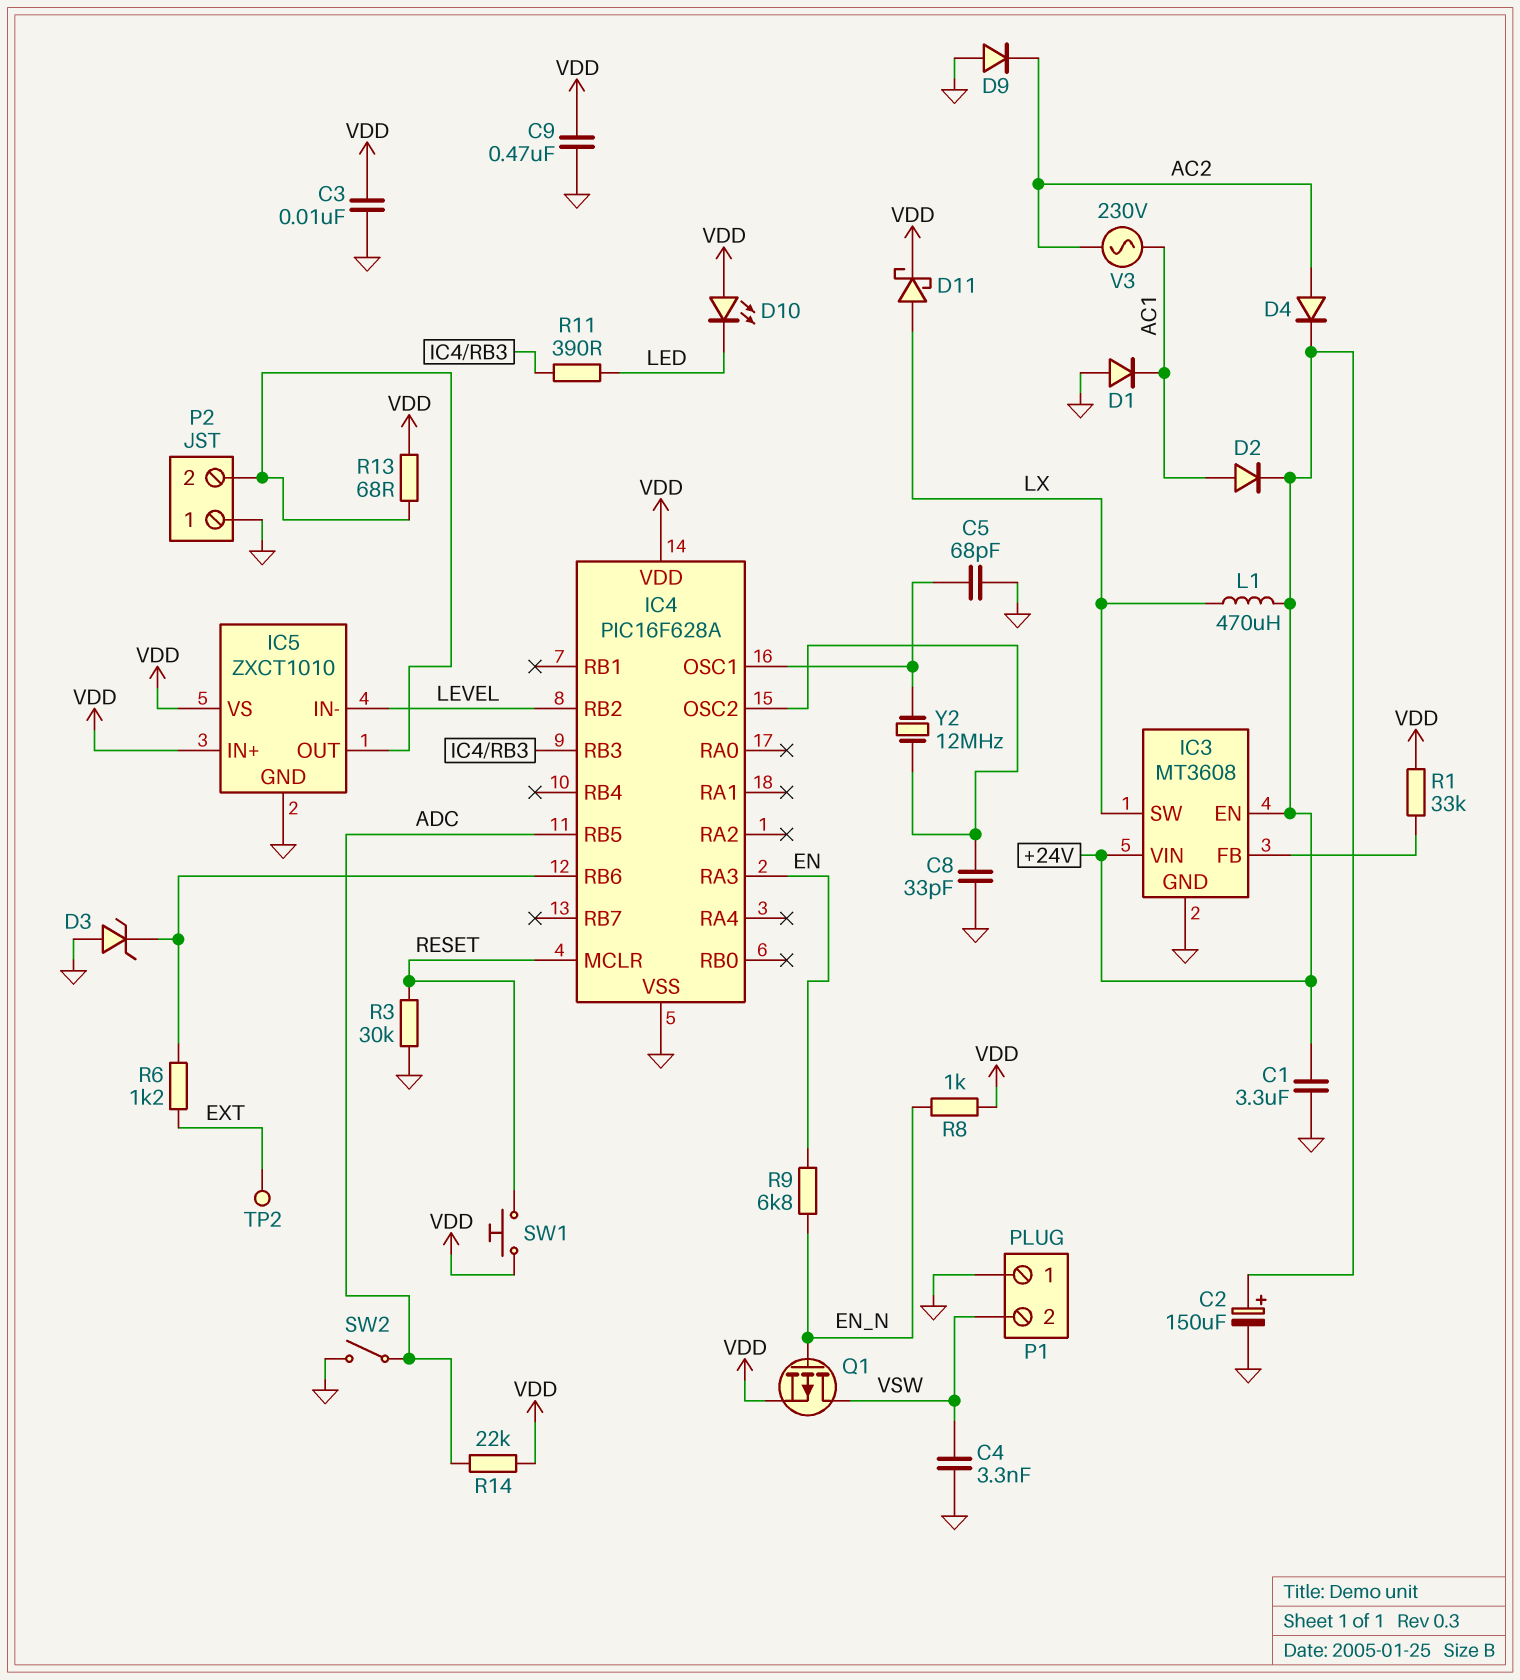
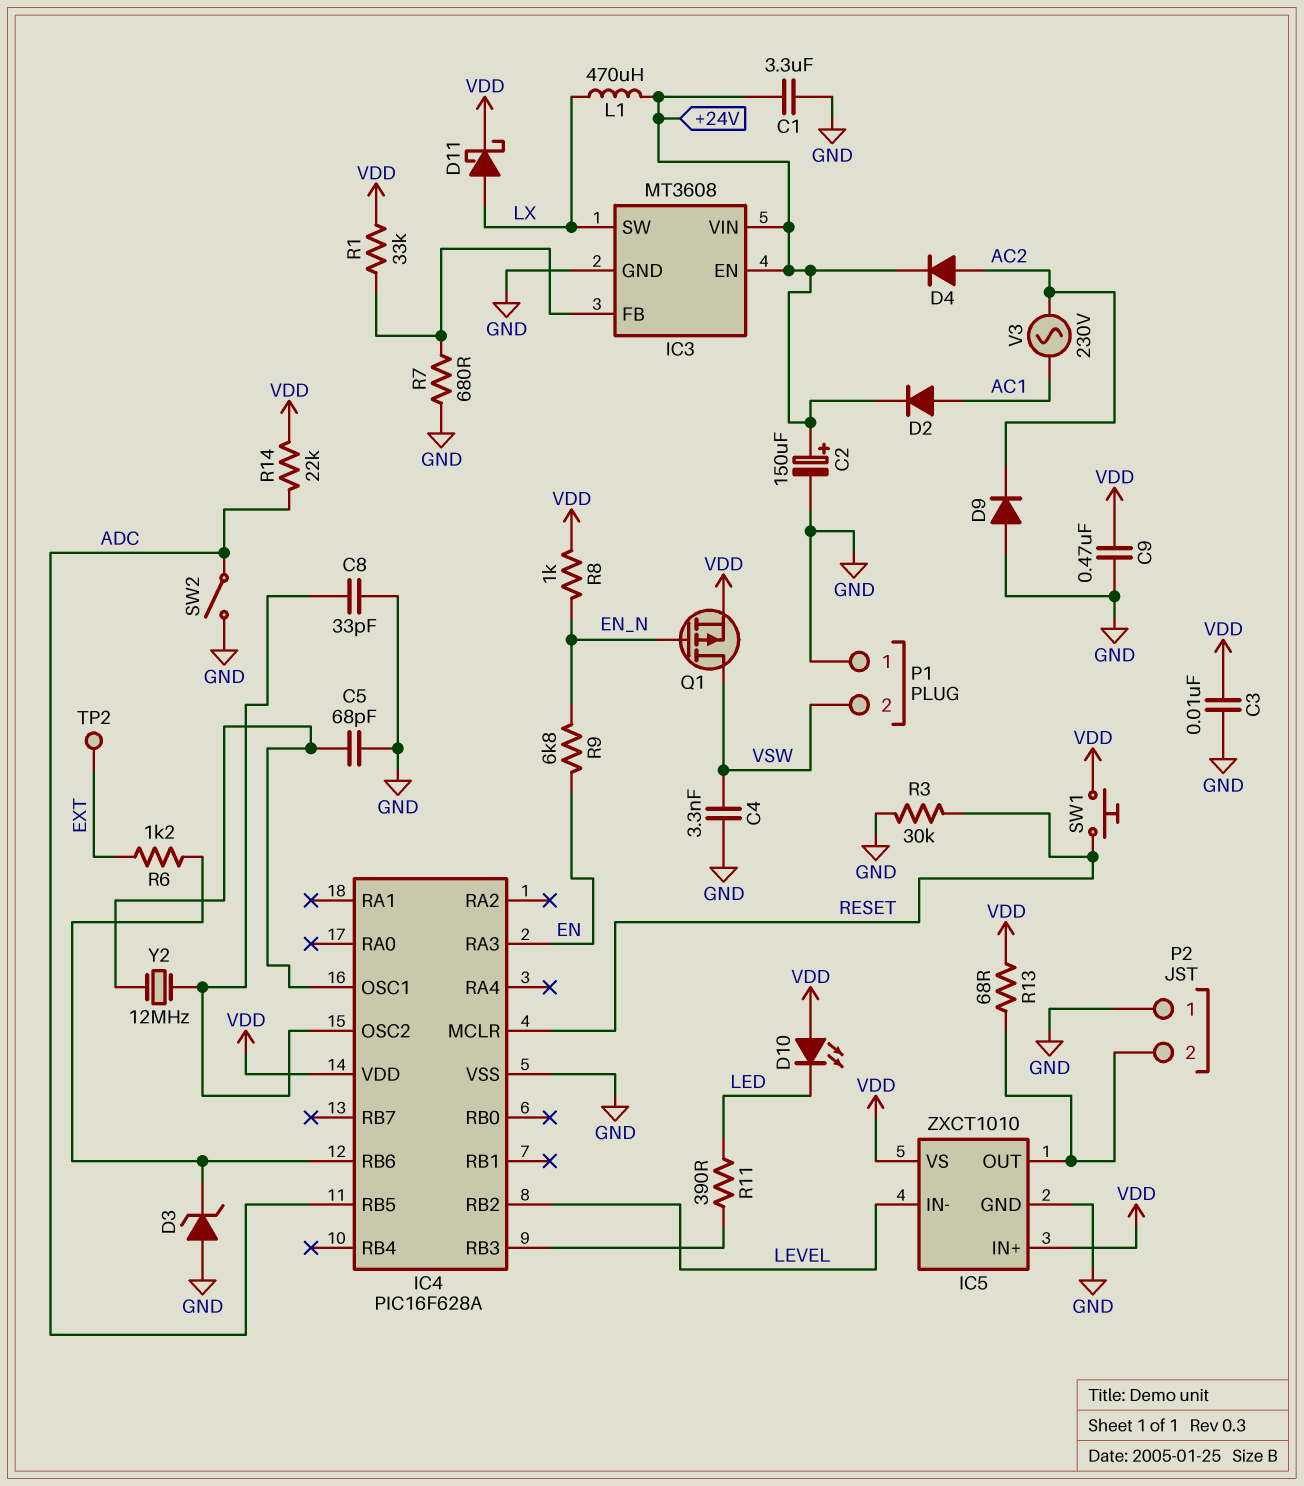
D1: diode (A GND, K AC1) -> none
R7: none -> 680 (GND, IC3/FB)

